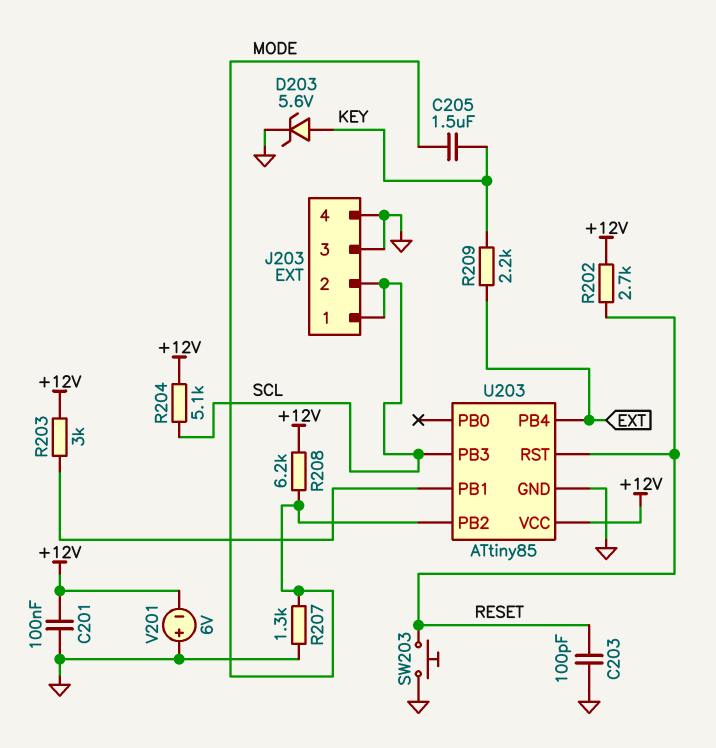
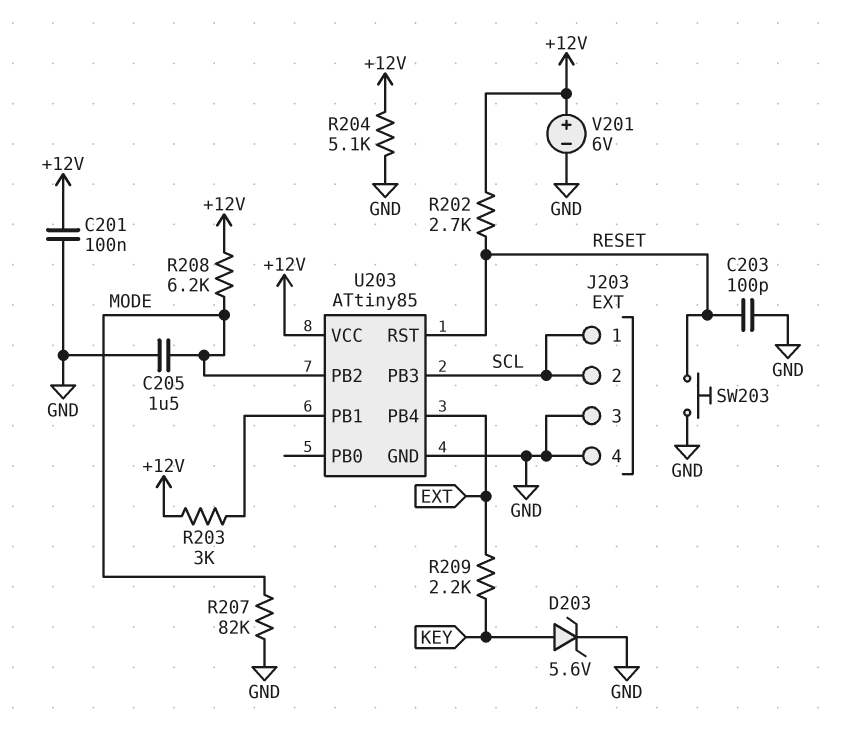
C205: 1.5uF (KEY, MODE) -> 1.5uF (GND, MODE)
R204: 5.1k (+12V, SCL) -> 5.1k (+12V, GND)
R207: 1.3k (GND, MODE) -> 82k (GND, MODE)
V201: 6V (plus GND, minus +12V) -> 6V (plus +12V, minus GND)

